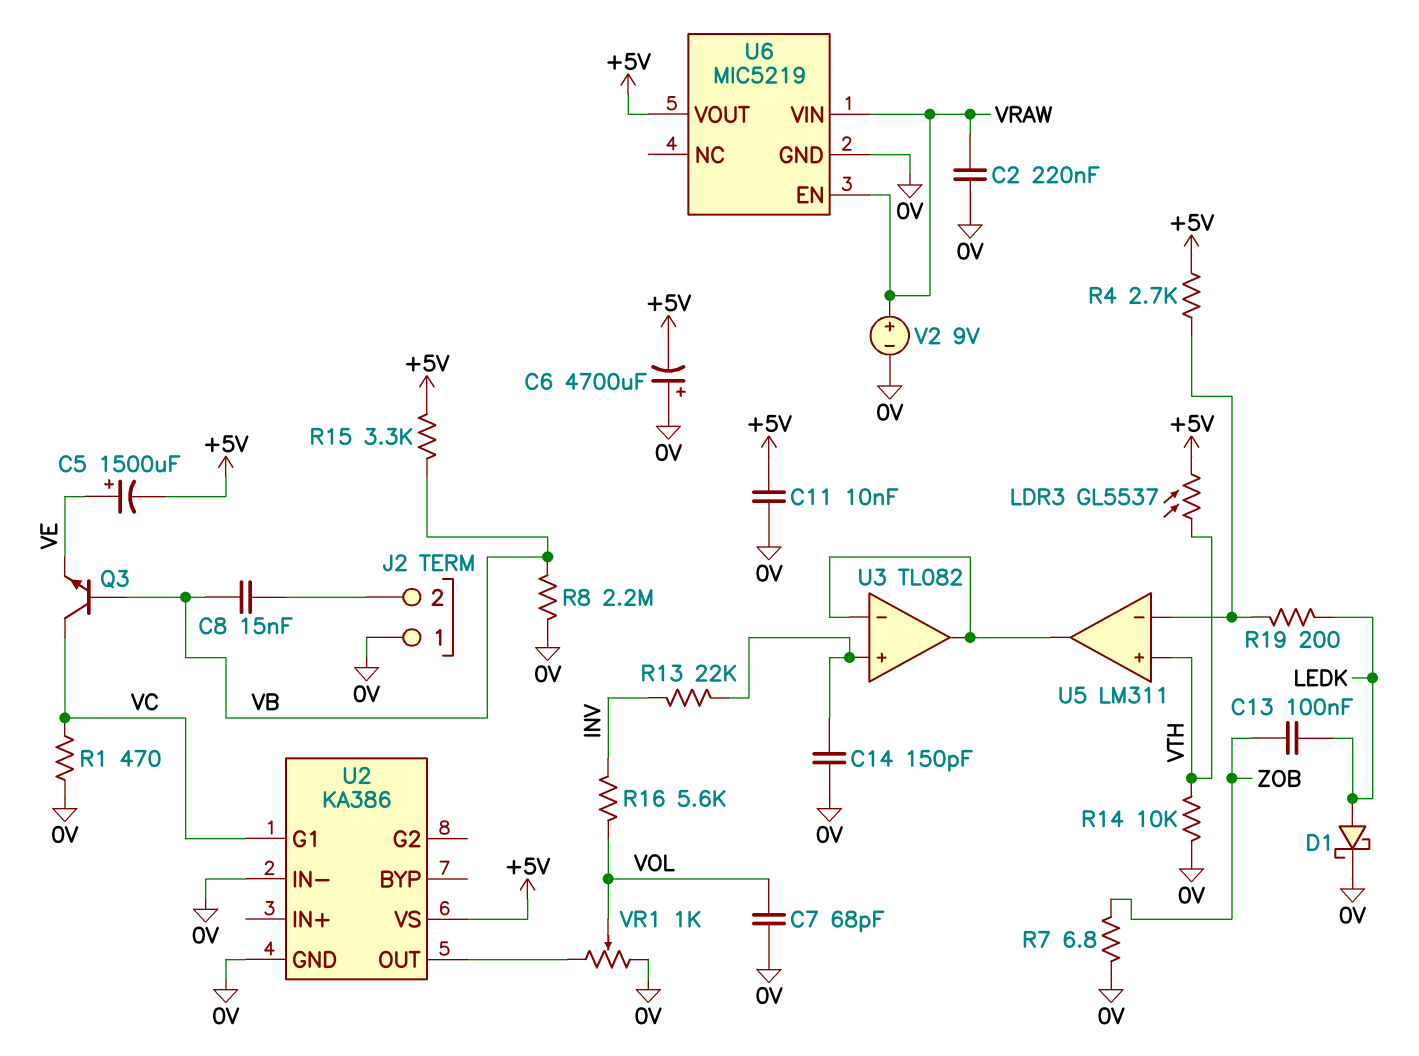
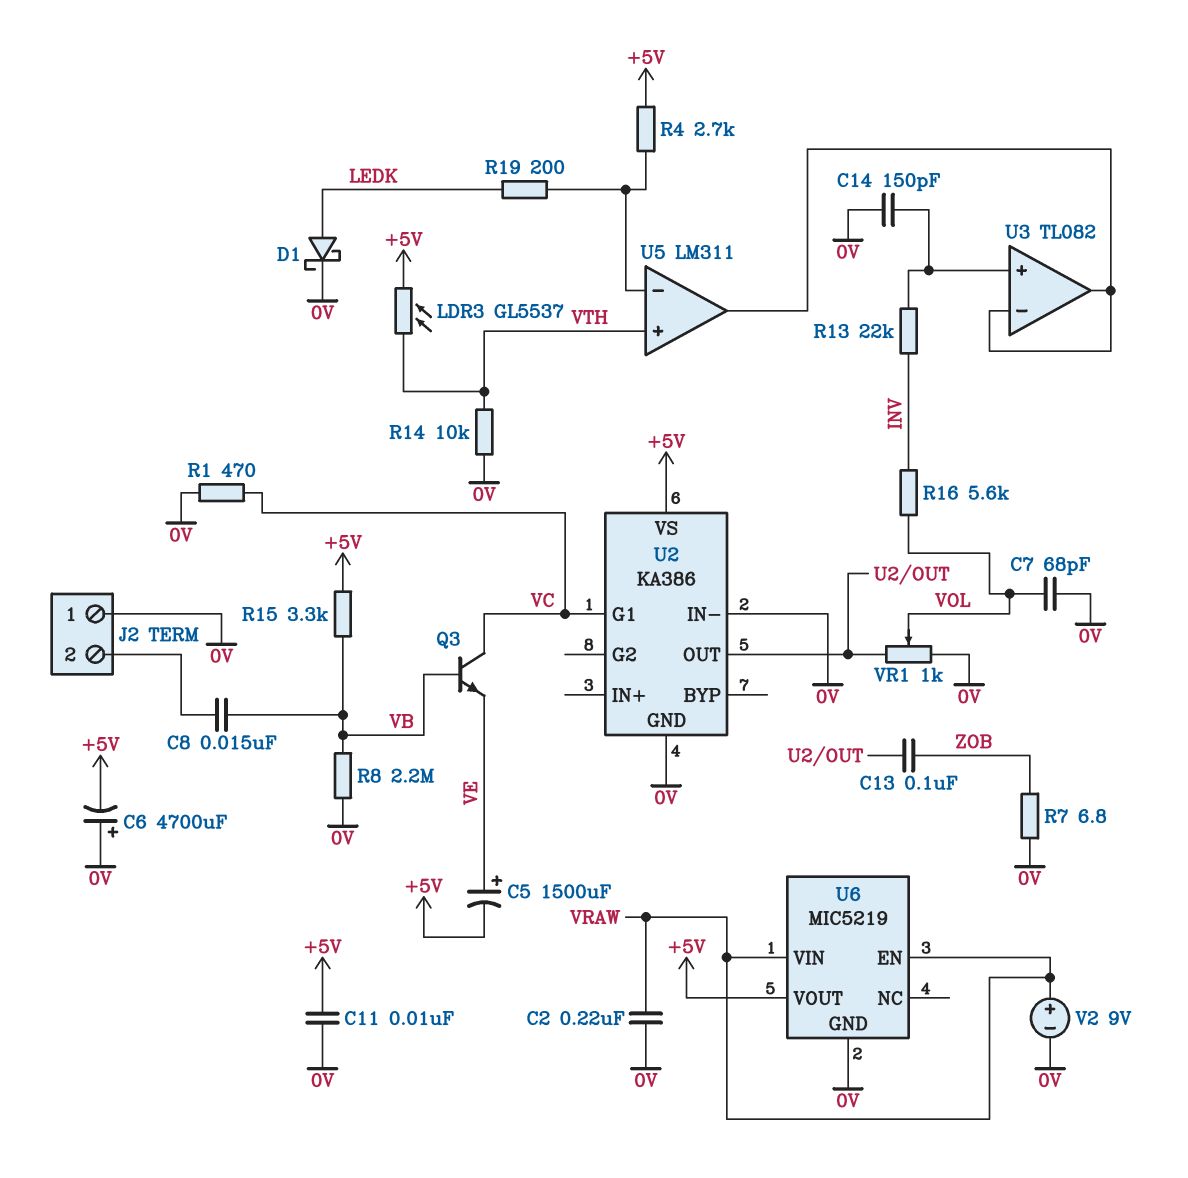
C13: 100nF (LEDK, ZOB) -> 100nF (U2/OUT, ZOB)

